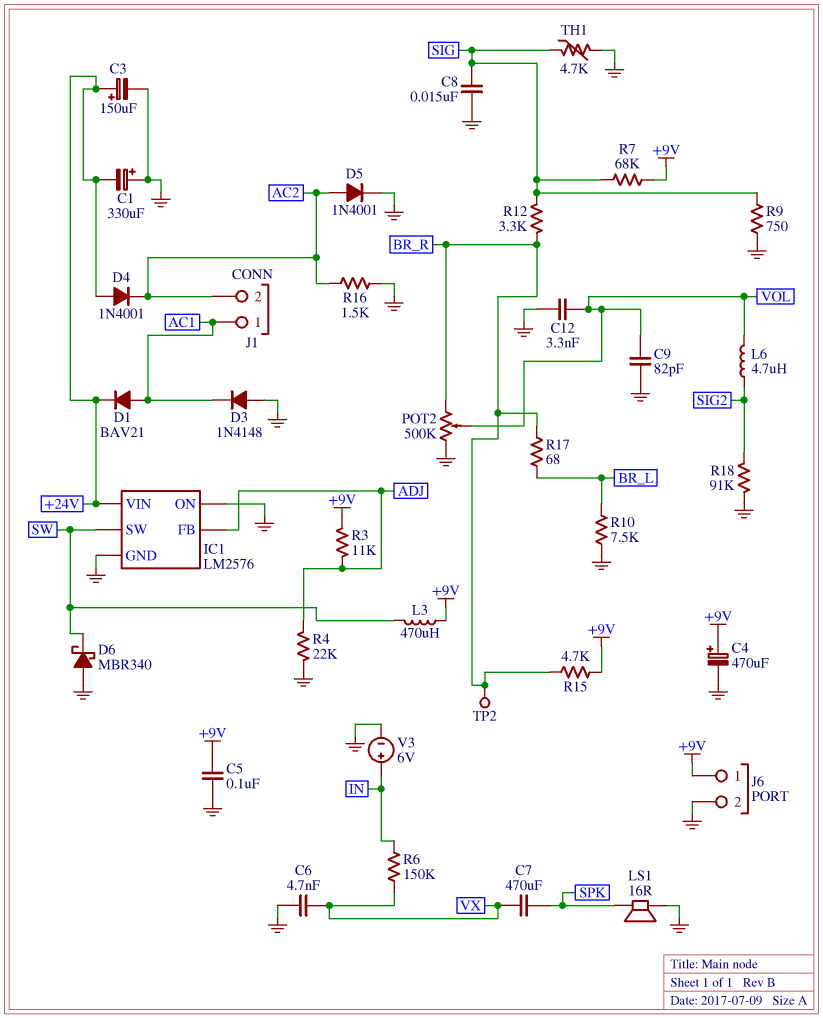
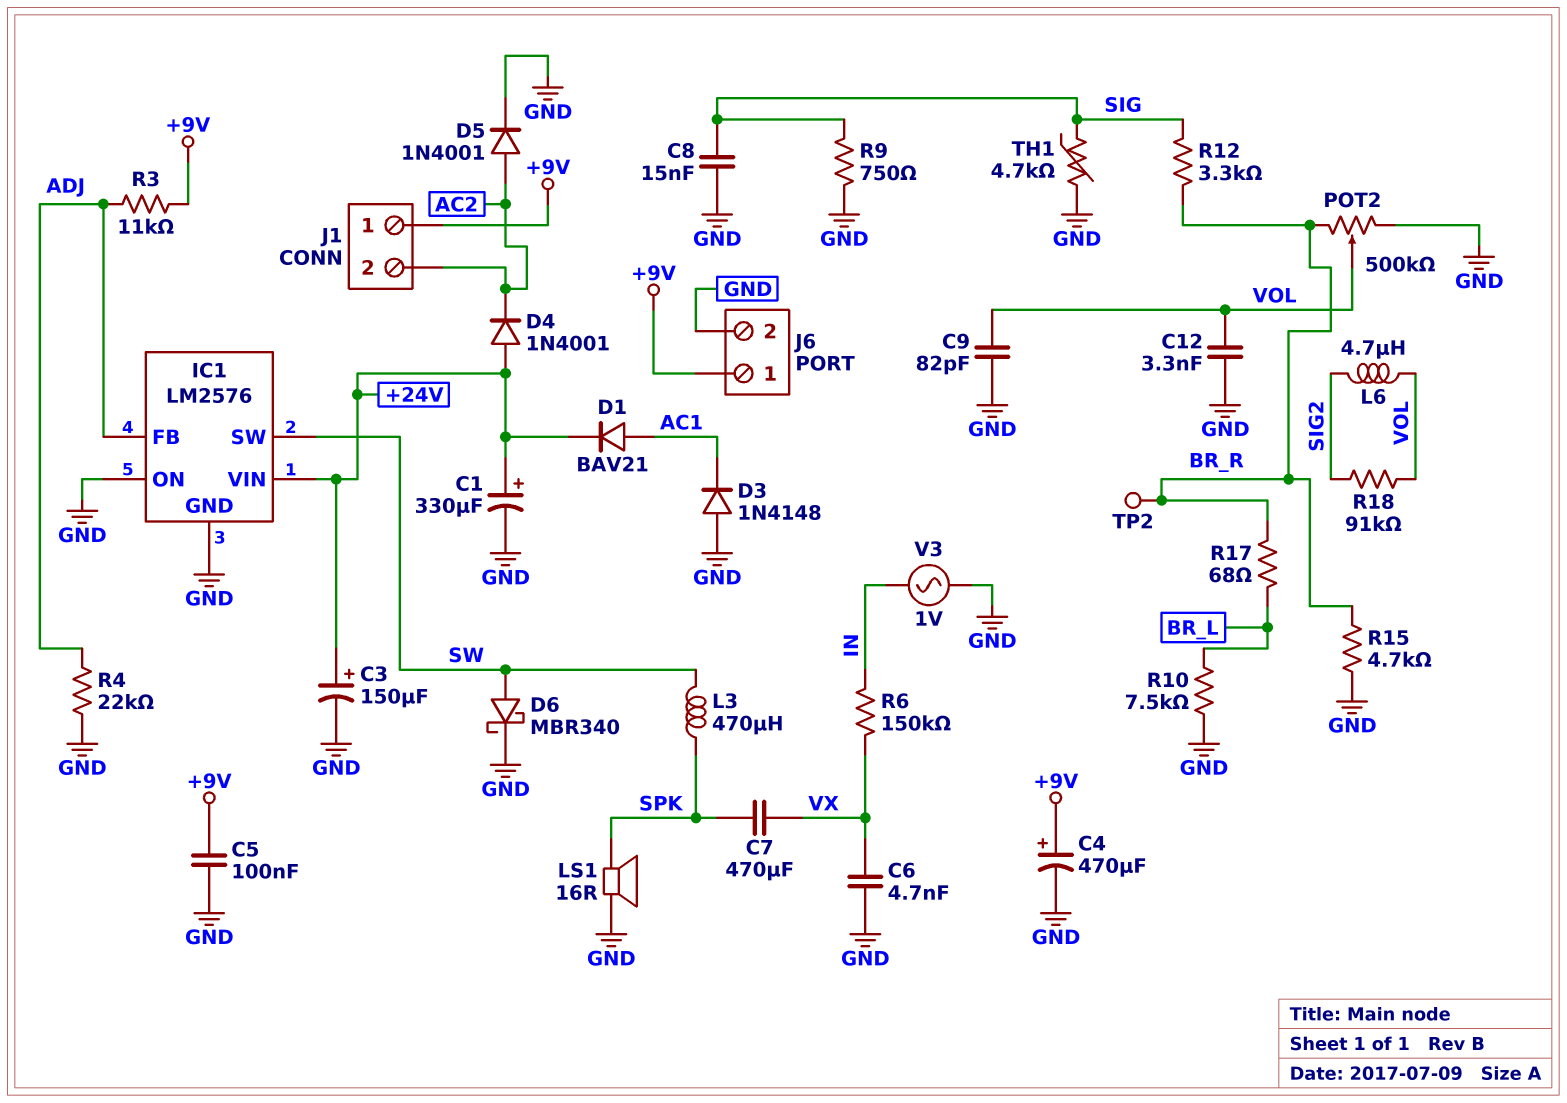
C1: 330uF (plus GND, minus +24V) -> 330uF (plus +24V, minus GND)
D6: schottky MBR340 (A GND, K SW) -> schottky MBR340 (A SW, K GND)
J1 pin 1: AC1 -> +9V
L3: 470uH (+9V, SW) -> 470uH (SPK, SW)
R7: 68k (+9V, SIG) -> none
R15: 4.7k (+9V, BR_R) -> 4.7k (BR_R, GND)
R16: 1.5k (AC2, GND) -> none
R18: 91k (GND, SIG2) -> 91k (SIG2, VOL)
V3: 6V (plus IN, minus GND) -> AC 1V (GND, IN)

